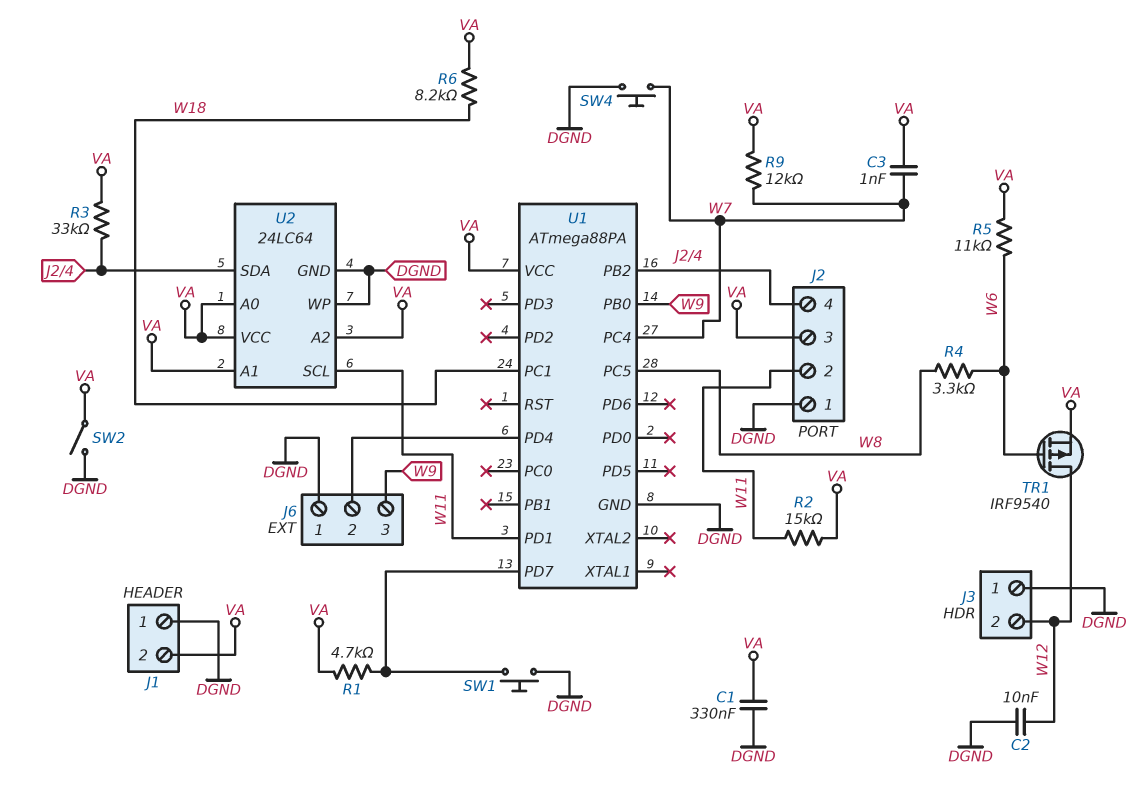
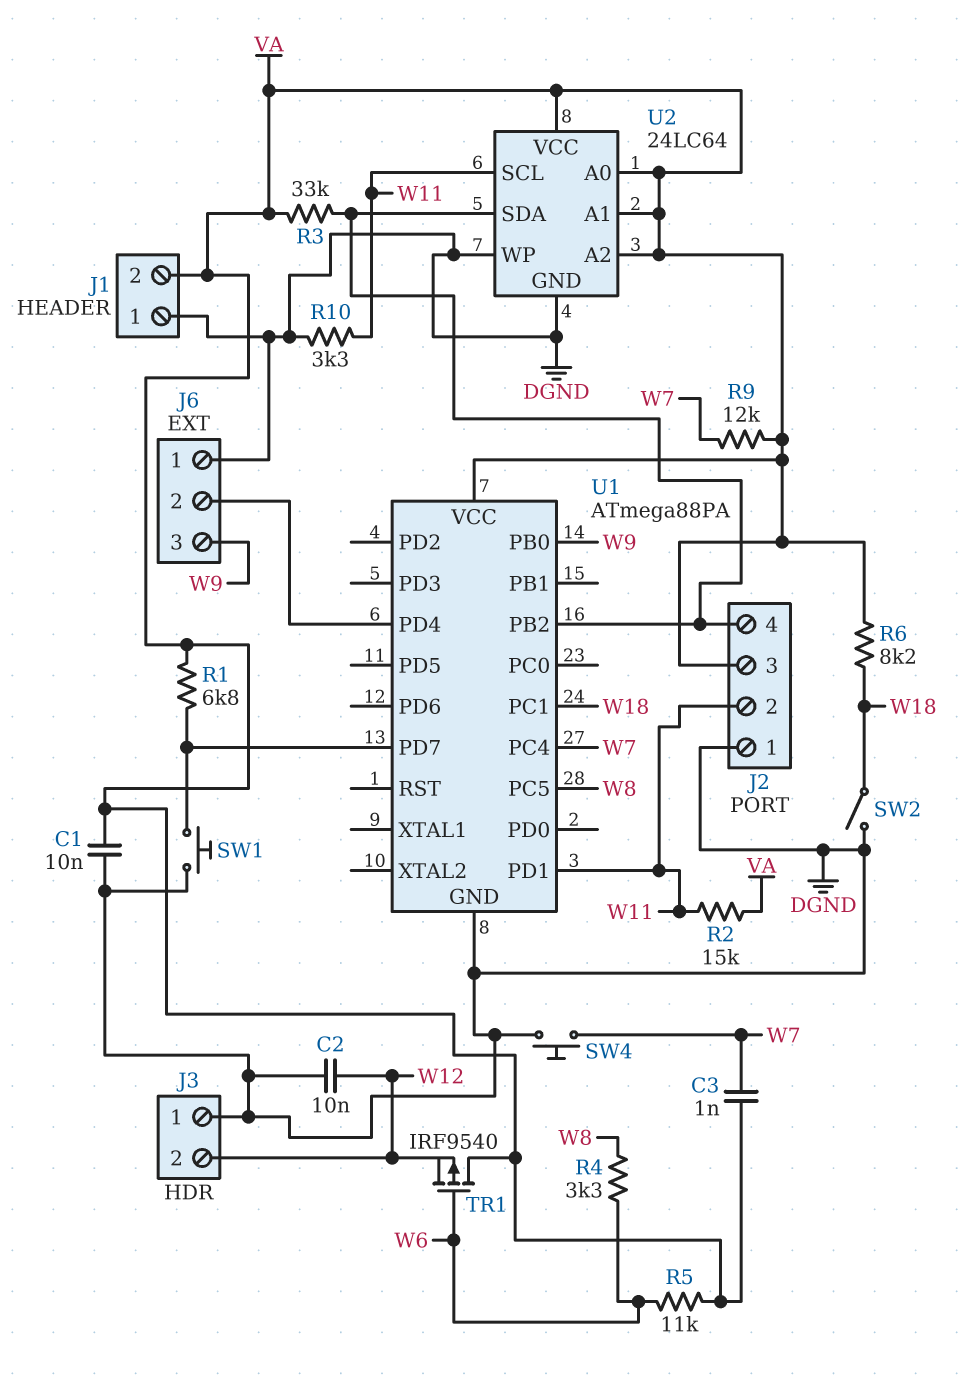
C1: 330nF (DGND, VA) -> 10nF (DGND, VA)
R1: 4.7k (U1/PD7, VA) -> 6.8k (U1/PD7, VA)
R10: none -> 3.3k (DGND, W11)
SW2: switch (DGND, VA) -> switch (DGND, W18)
TR1: PMOS IRF9540 (G W6, D W12, S VA) -> PMOS IRF9540 (G W6, D VA, S W12)

